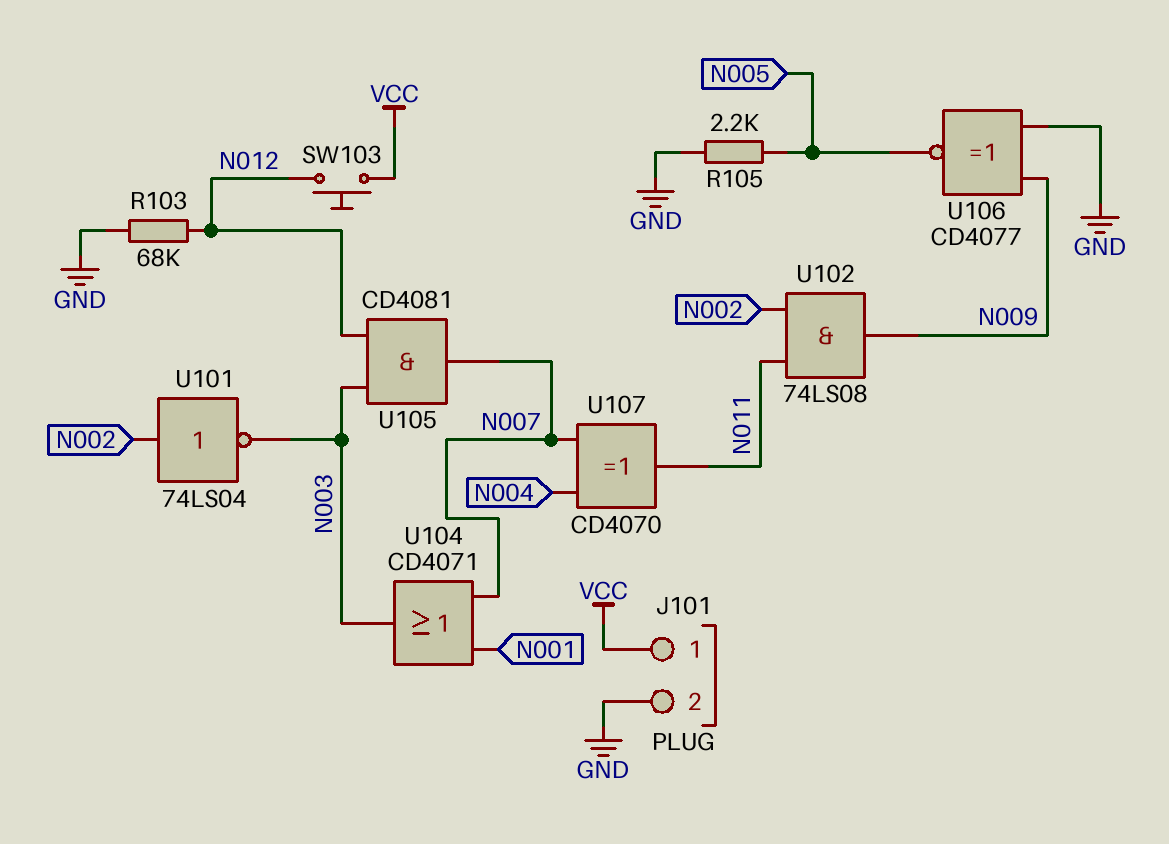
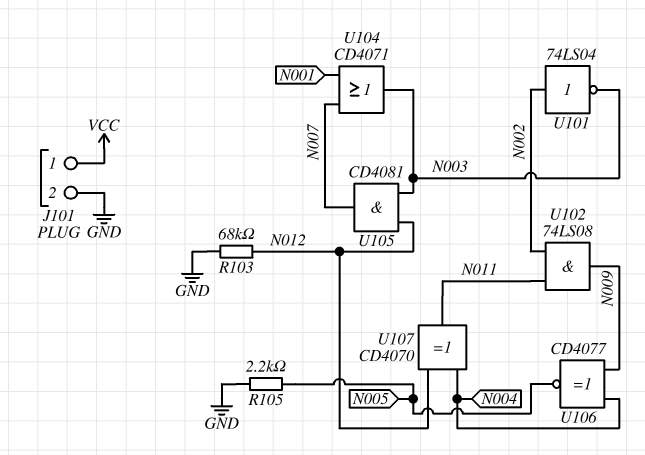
SW103: button (N012, VCC) -> none
U106: XNOR CD4077 (in GND, in N009, out N005) -> XNOR CD4077 (in N004, in N009, out N005)
U107: XOR CD4070 (in N004, in N007, out N011) -> XOR CD4070 (in N004, in N012, out N011)

